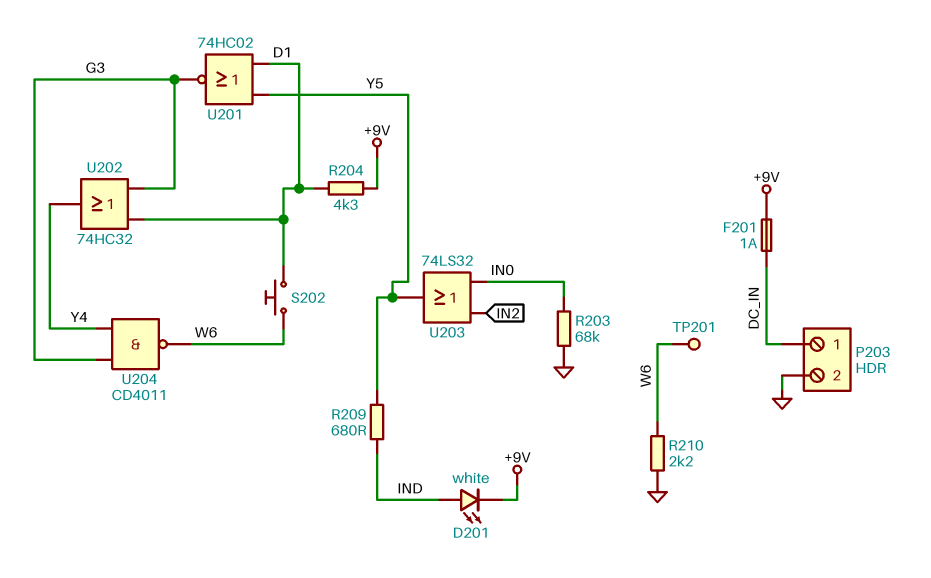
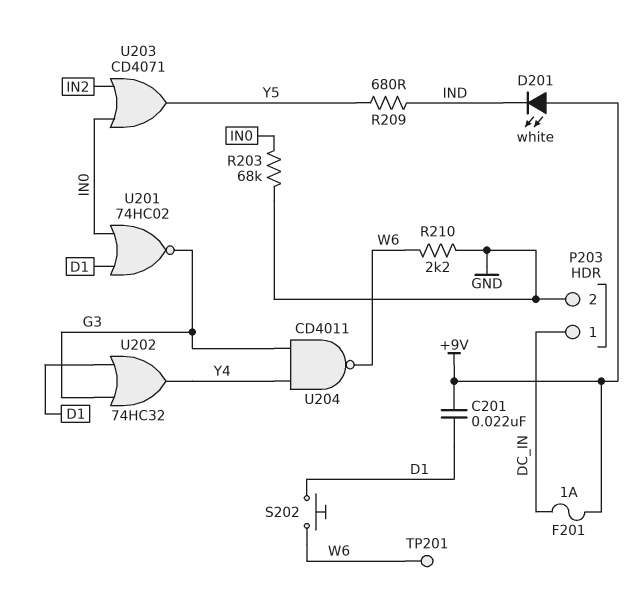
C201: none -> 22nF (+9V, D1)
D201: LED white (A IND, K +9V) -> LED white (A +9V, K IND)
R204: 4.3k (+9V, D1) -> none
U201: NOR 74HC02 (in D1, in Y5, out G3) -> NOR 74HC02 (in D1, in IN0, out G3)
U203: OR 74LS32 (in IN0, in IN2, out Y5) -> OR CD4071 (in IN0, in IN2, out Y5)

